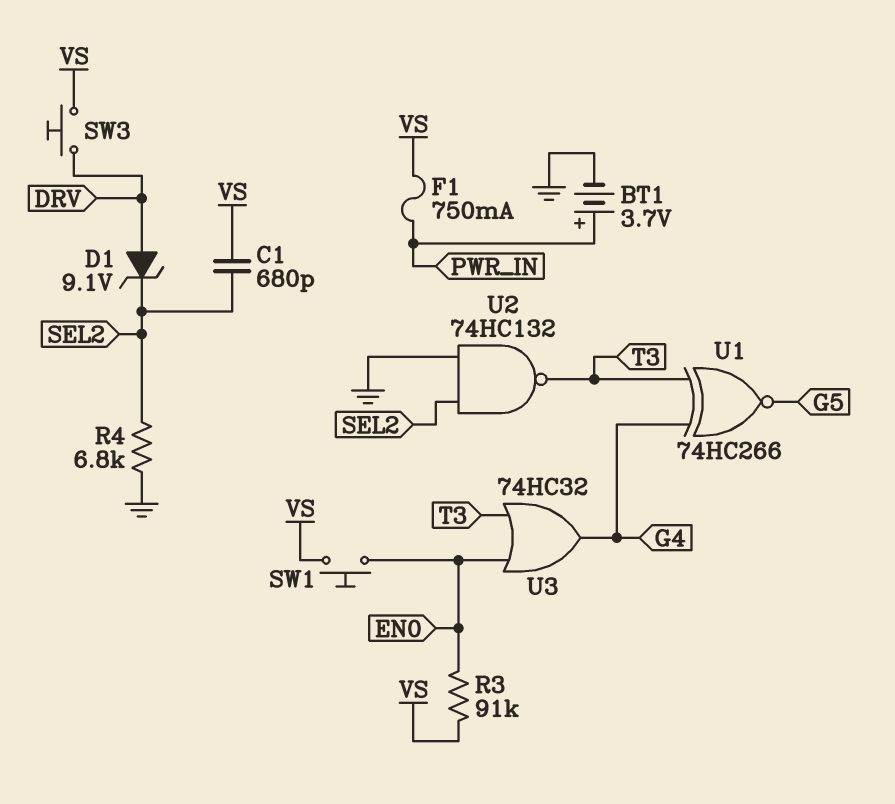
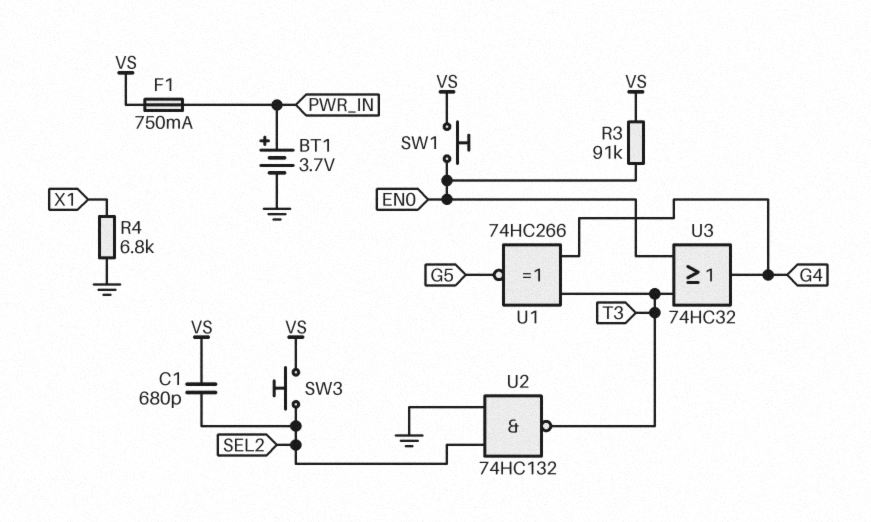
D1: zener 9.1V (A DRV, K SEL2) -> none
R4: 6.8k (GND, SEL2) -> 6.8k (GND, X1)
SW3: button (DRV, VS) -> button (SEL2, VS)

